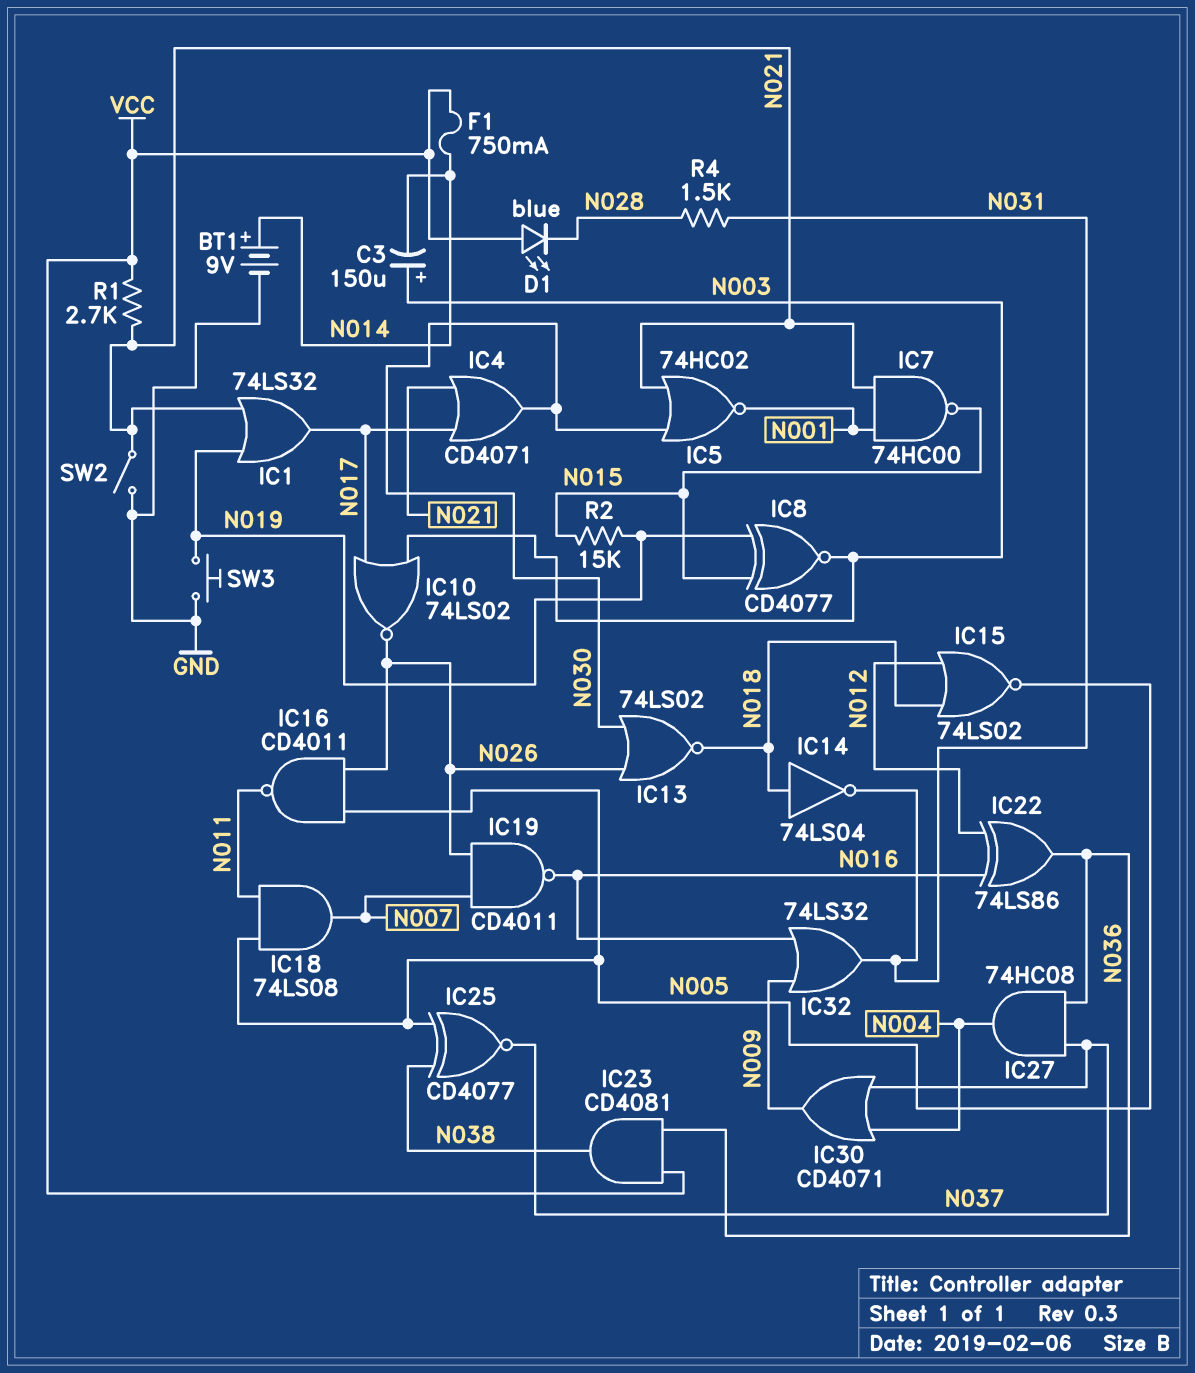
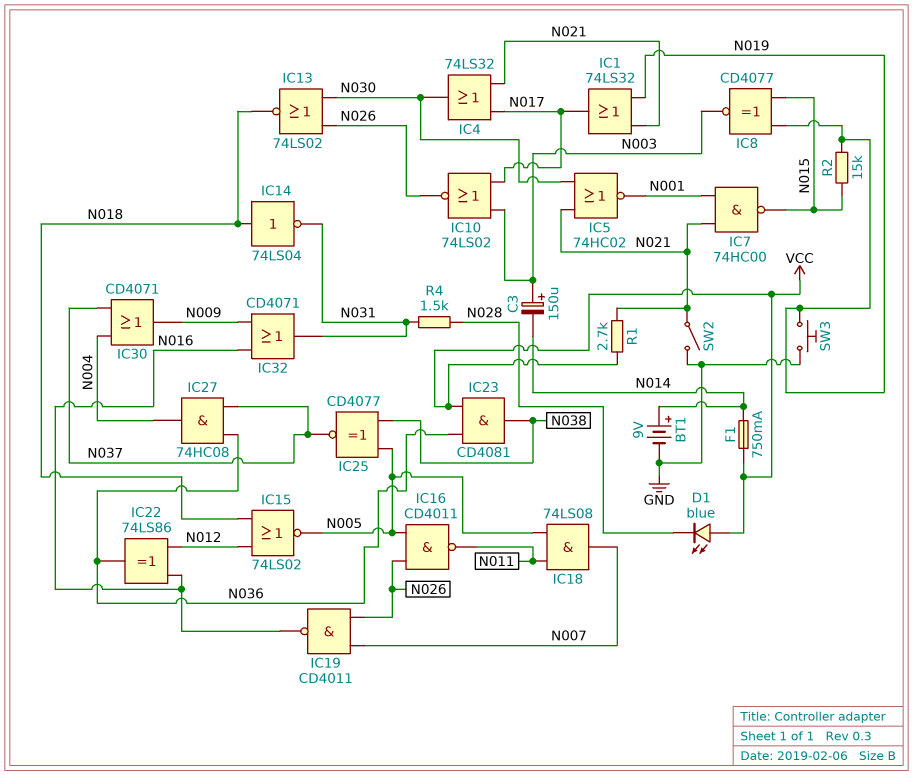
IC4: OR CD4071 (in N017, in N021, out N030) -> OR 74LS32 (in N017, in N021, out N030)
IC32: OR 74LS32 (in N009, in N016, out N031) -> OR CD4071 (in N009, in N016, out N031)

